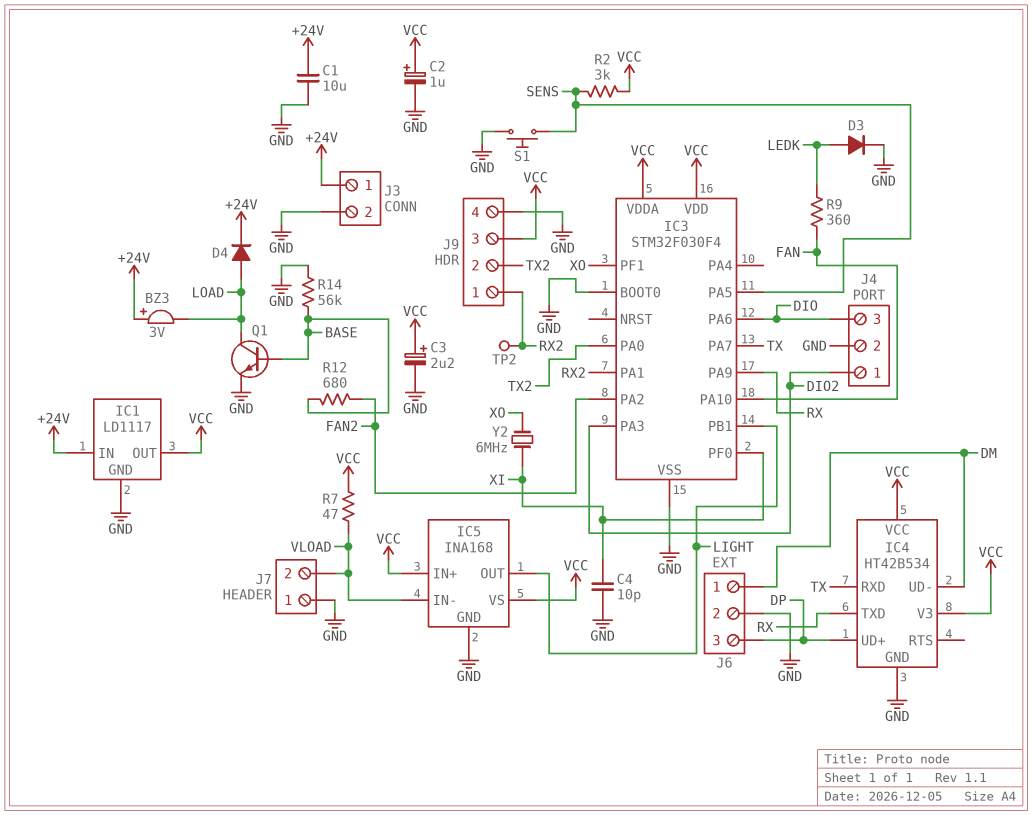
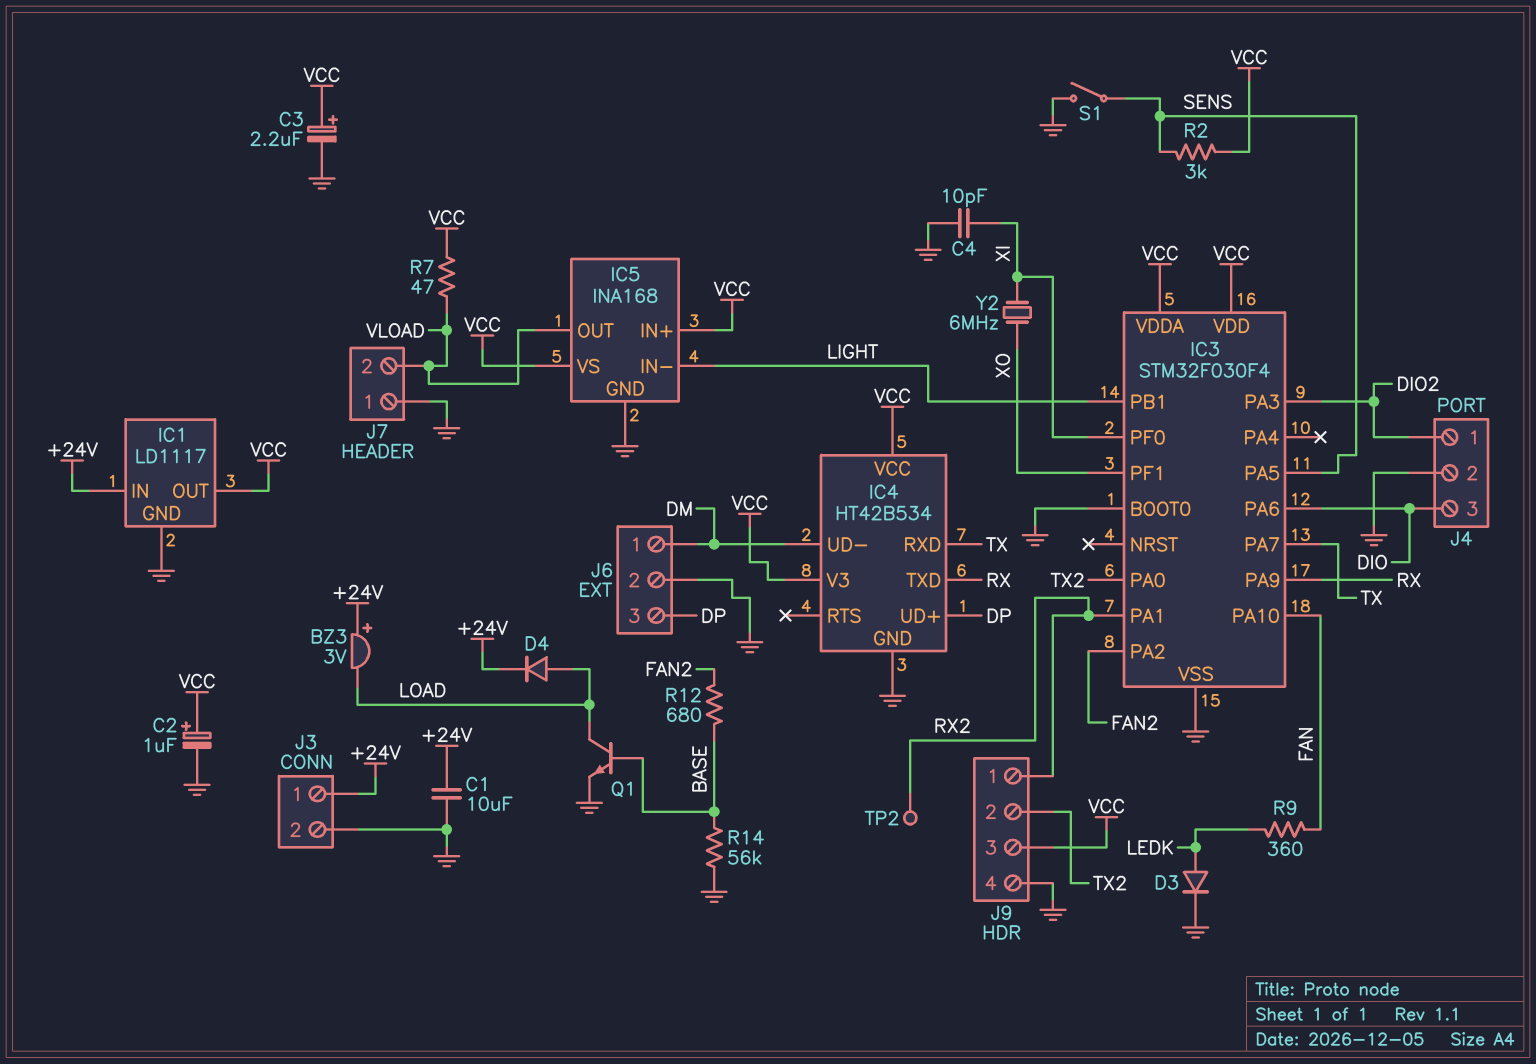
IC5 pin IN-: VLOAD -> LIGHT
IC5 pin OUT: LIGHT -> VLOAD
S1: button (GND, SENS) -> switch (GND, SENS)

